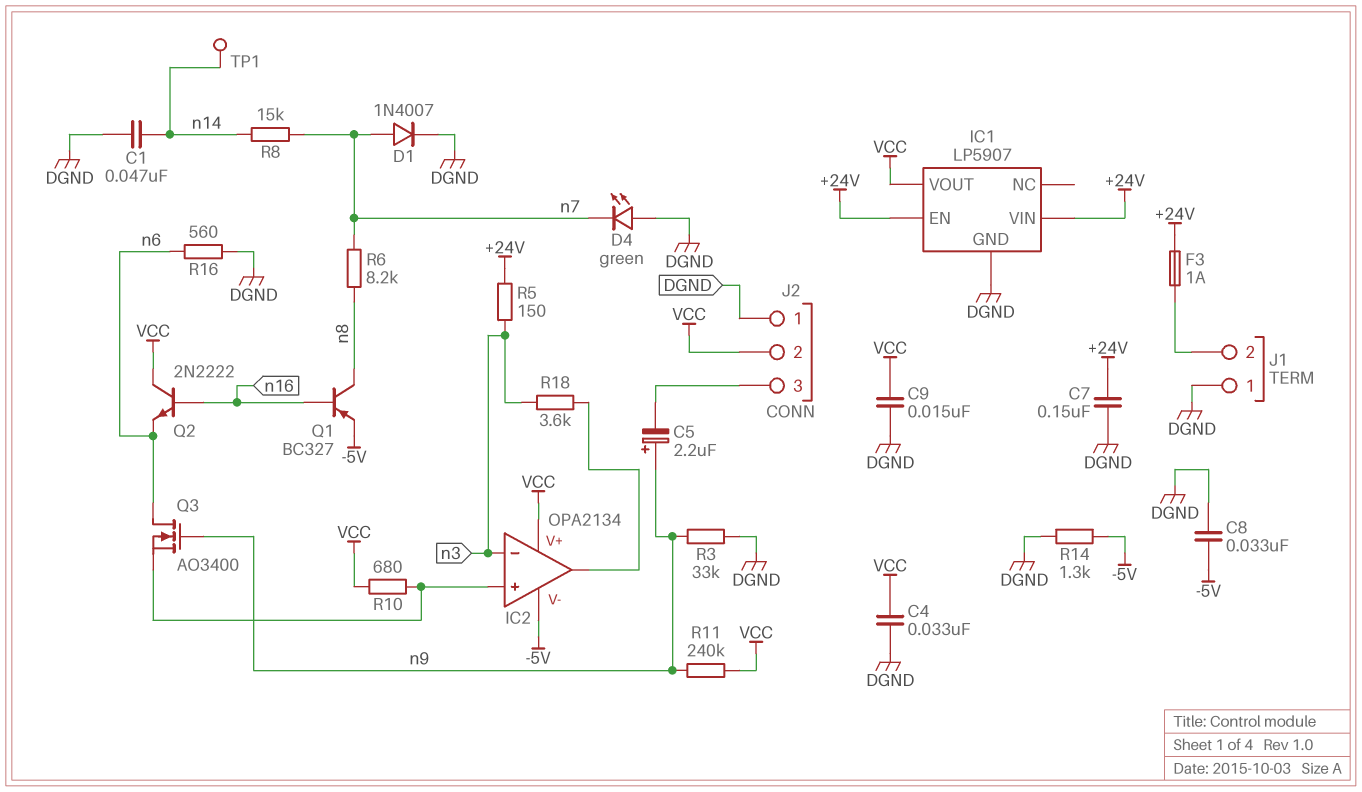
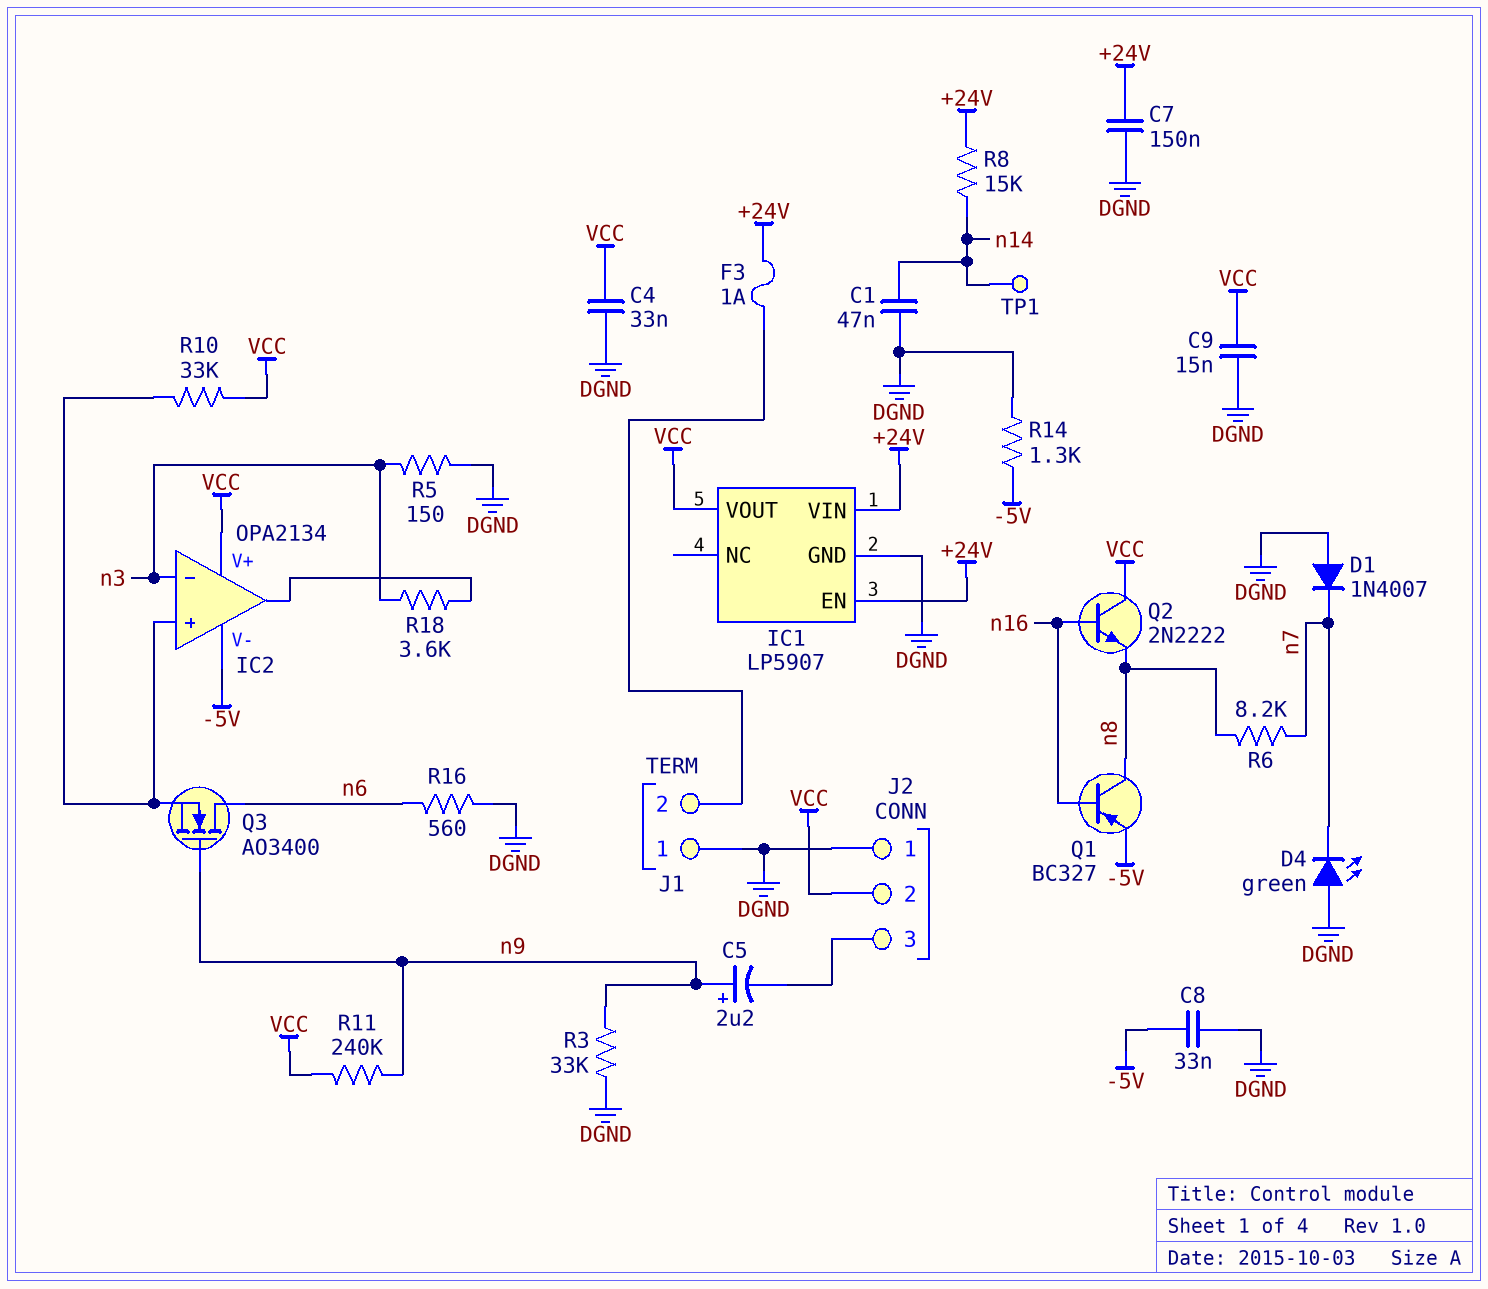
D1: diode 1N4007 (A n7, K DGND) -> diode 1N4007 (A DGND, K n7)
Q2: NPN 2N2222 (B n16, C VCC, E n6) -> NPN 2N2222 (B n16, C VCC, E n8)
R5: 150 (+24V, n3) -> 150 (DGND, n3)
R8: 15k (n7, n14) -> 15k (+24V, n14)
R10: 680 (IC2/in+, VCC) -> 33k (IC2/in+, VCC)

